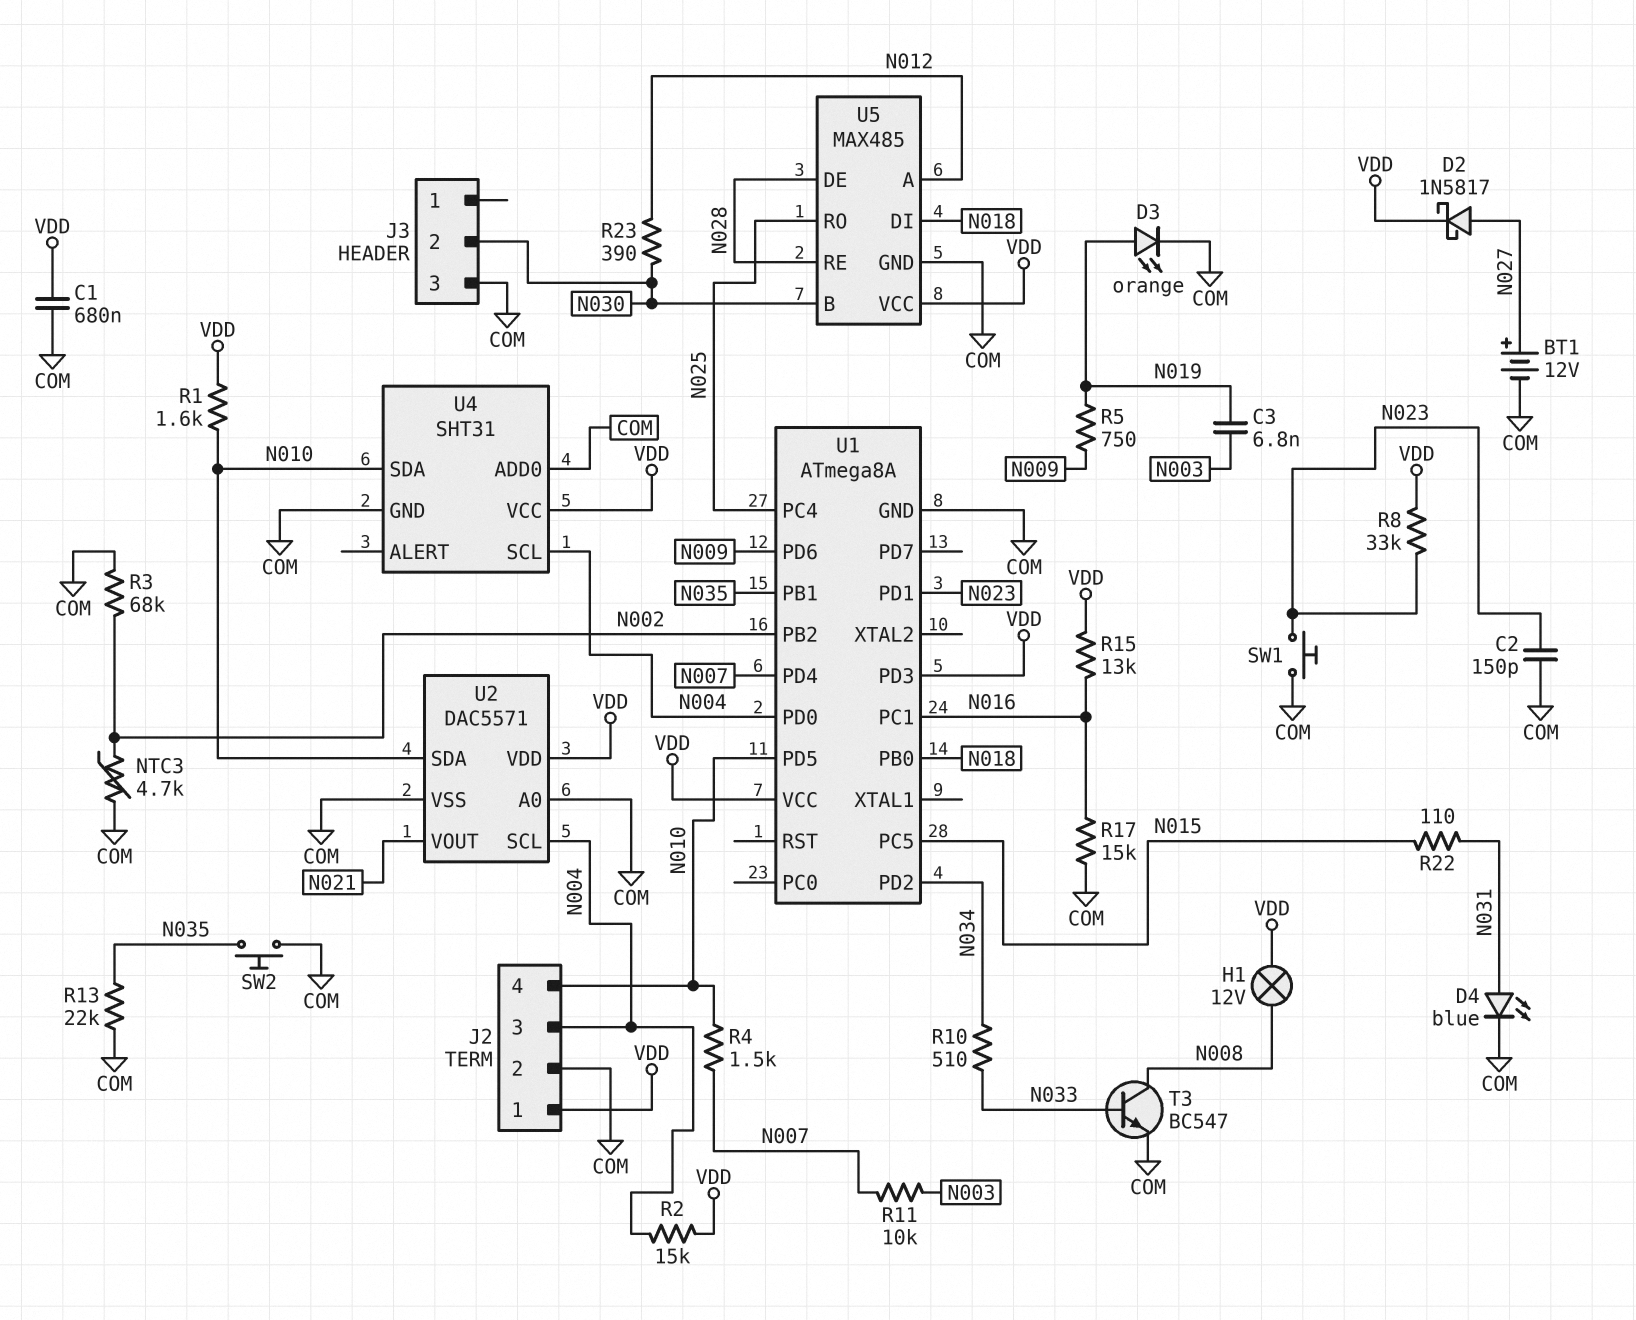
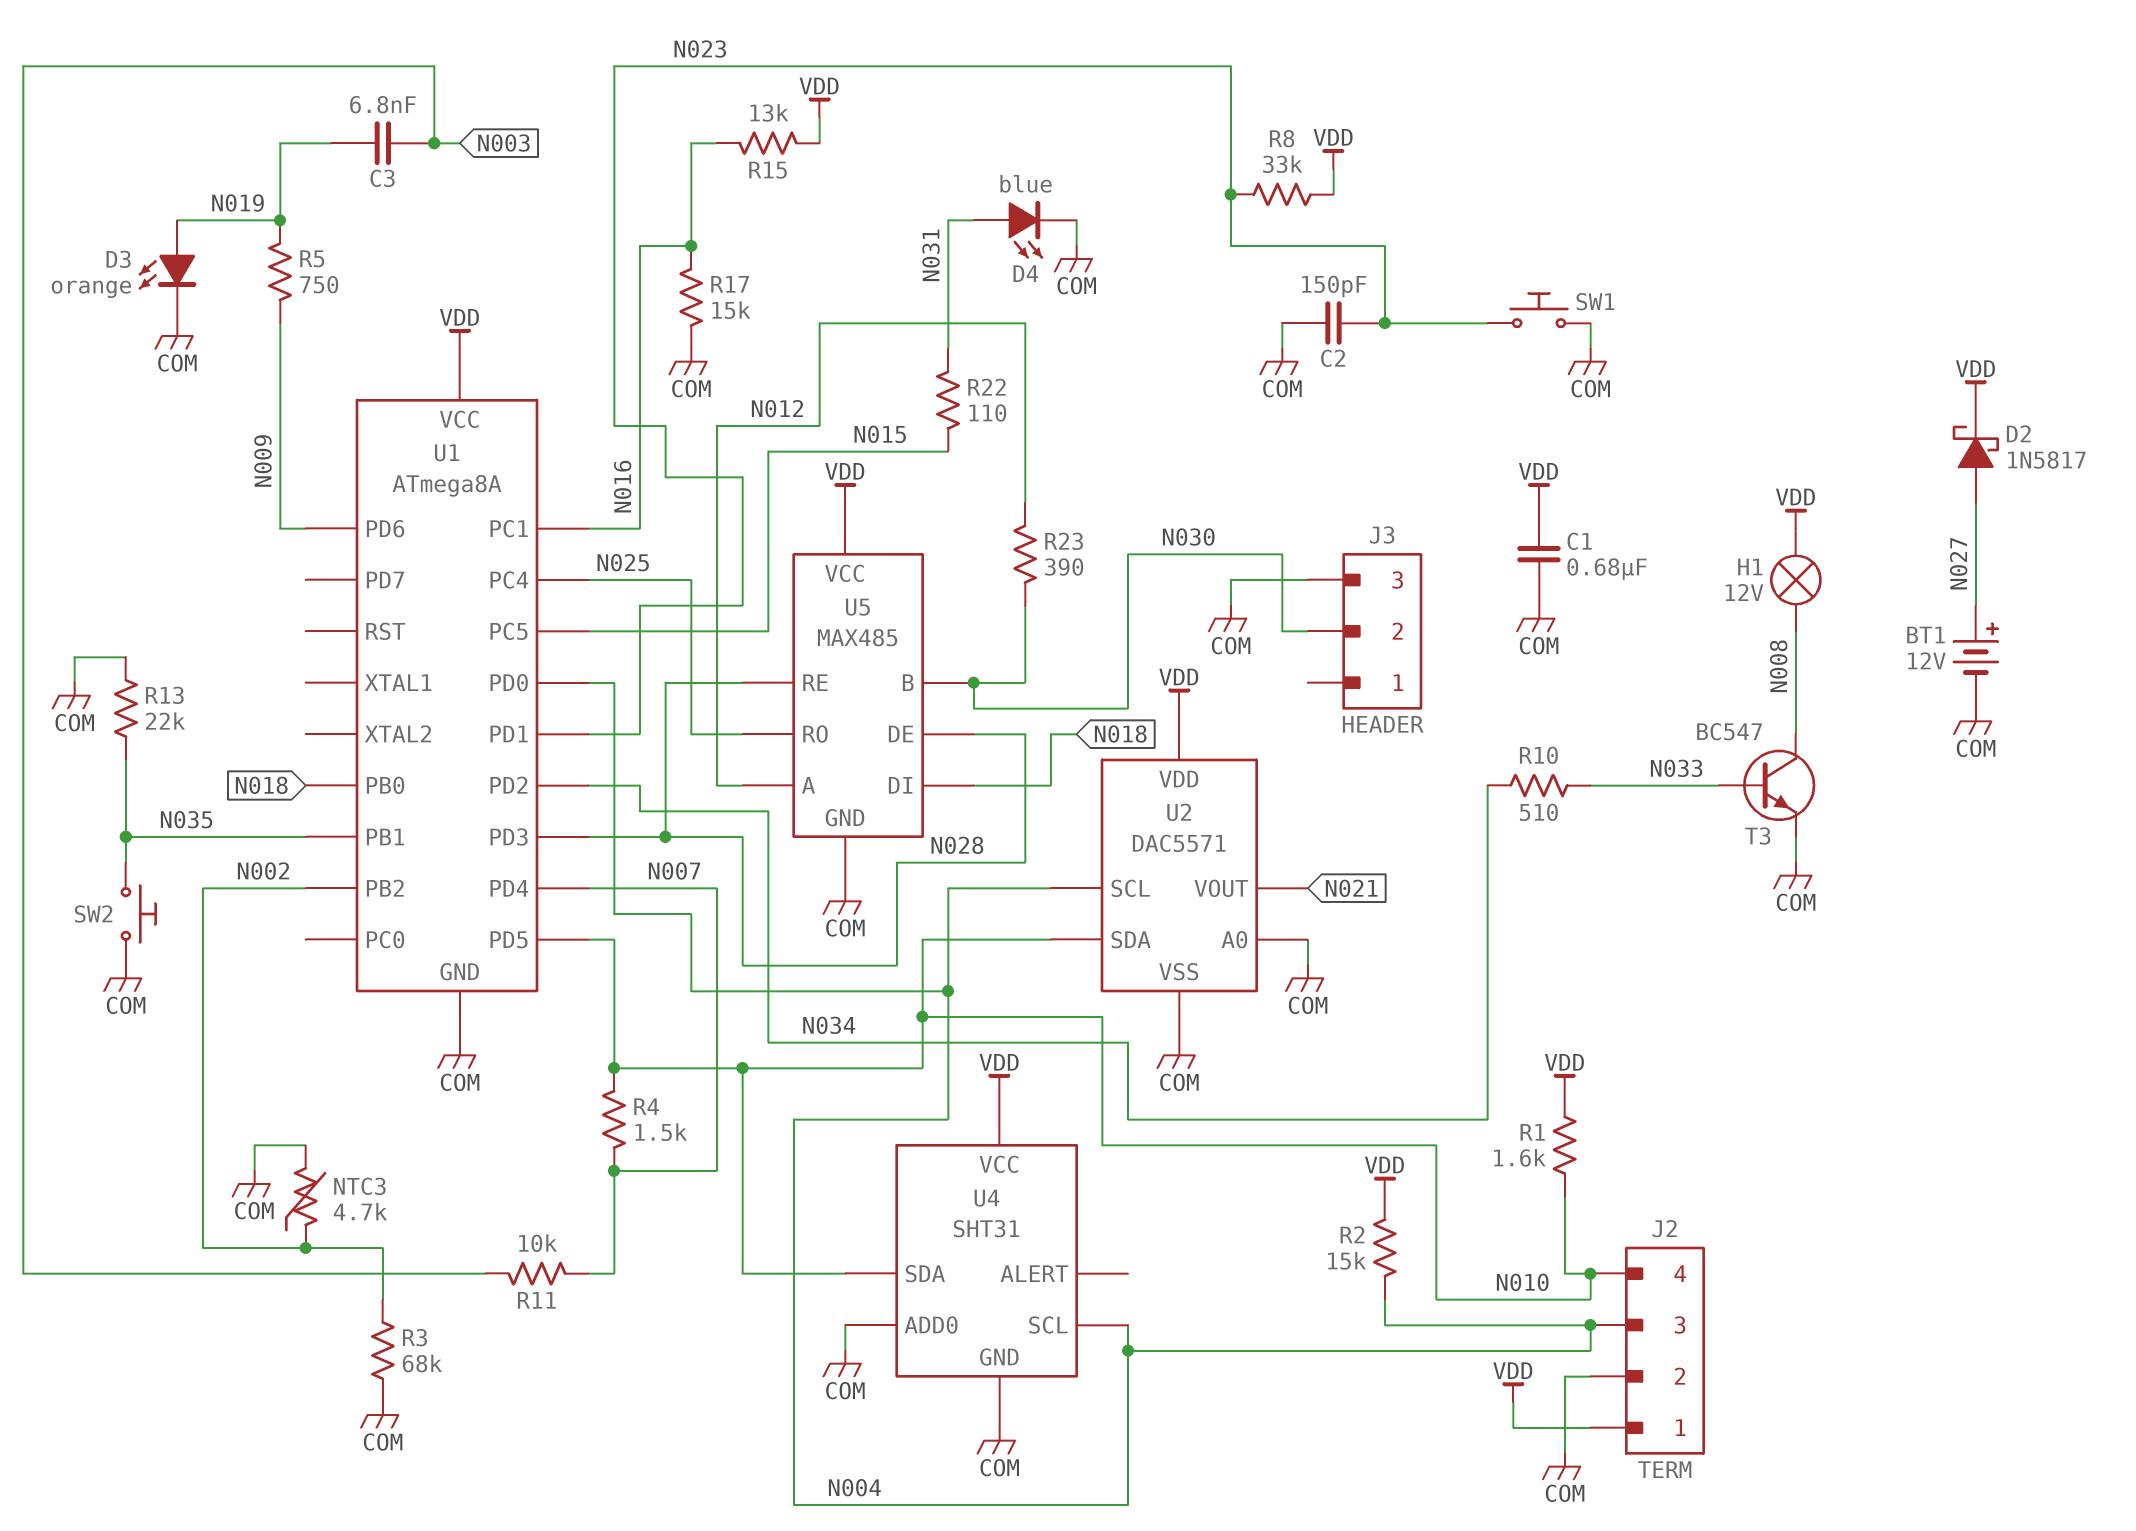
U1 pin PD3: VDD -> N028

